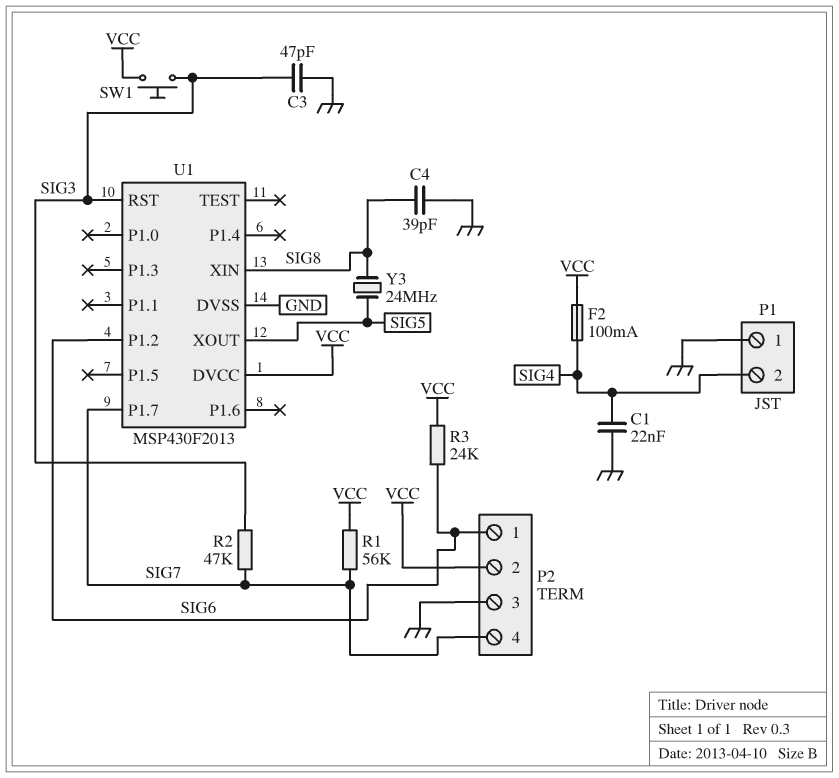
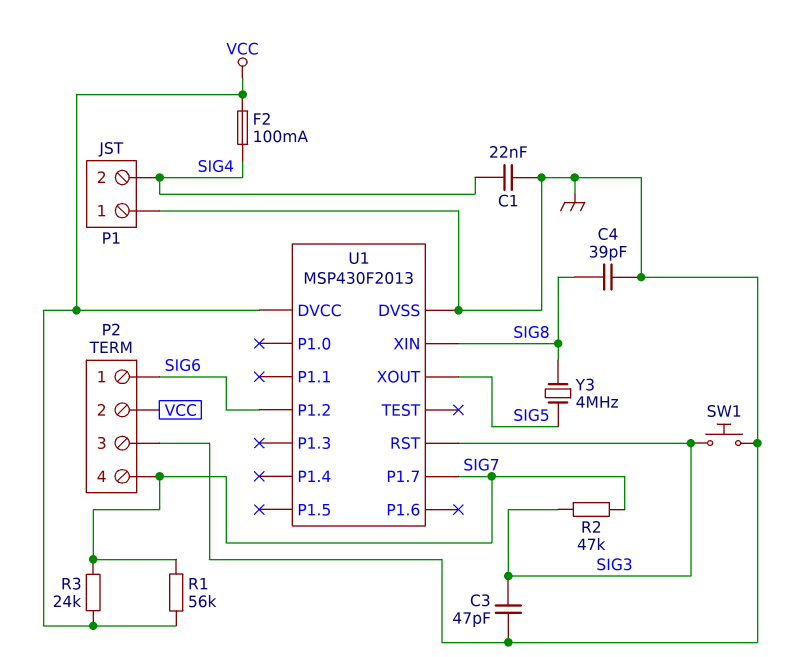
R3: 24k (SIG6, VCC) -> 24k (SIG7, VCC)
SW1: button (SIG3, VCC) -> button (GND, SIG3)
Y3: 24MHz (SIG5, SIG8) -> 4MHz (SIG5, SIG8)

